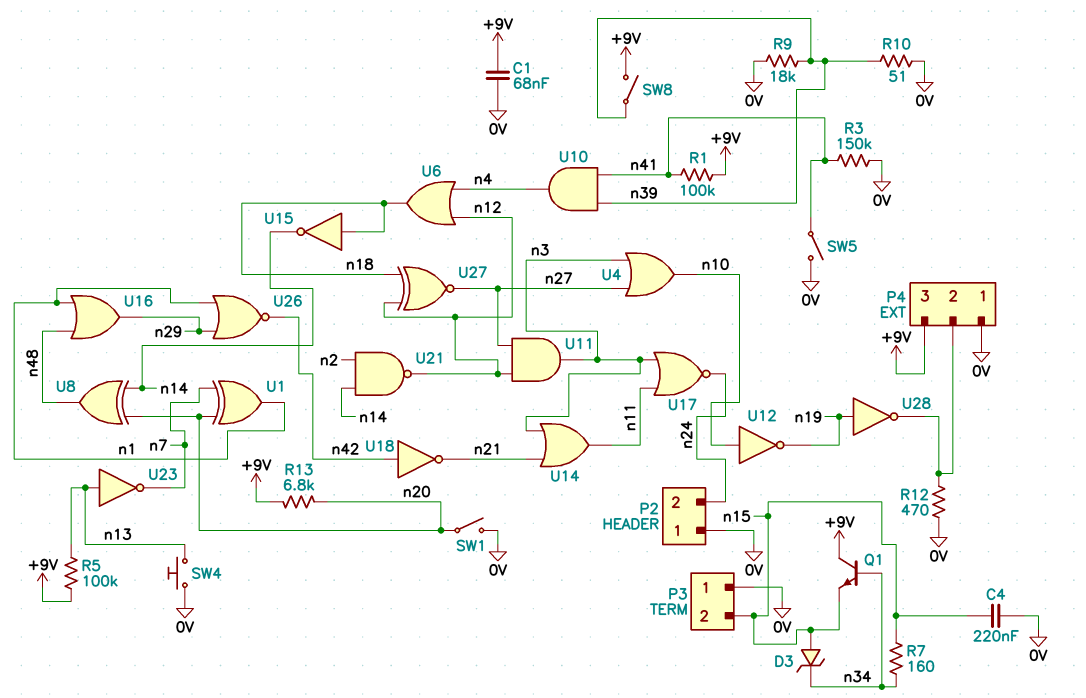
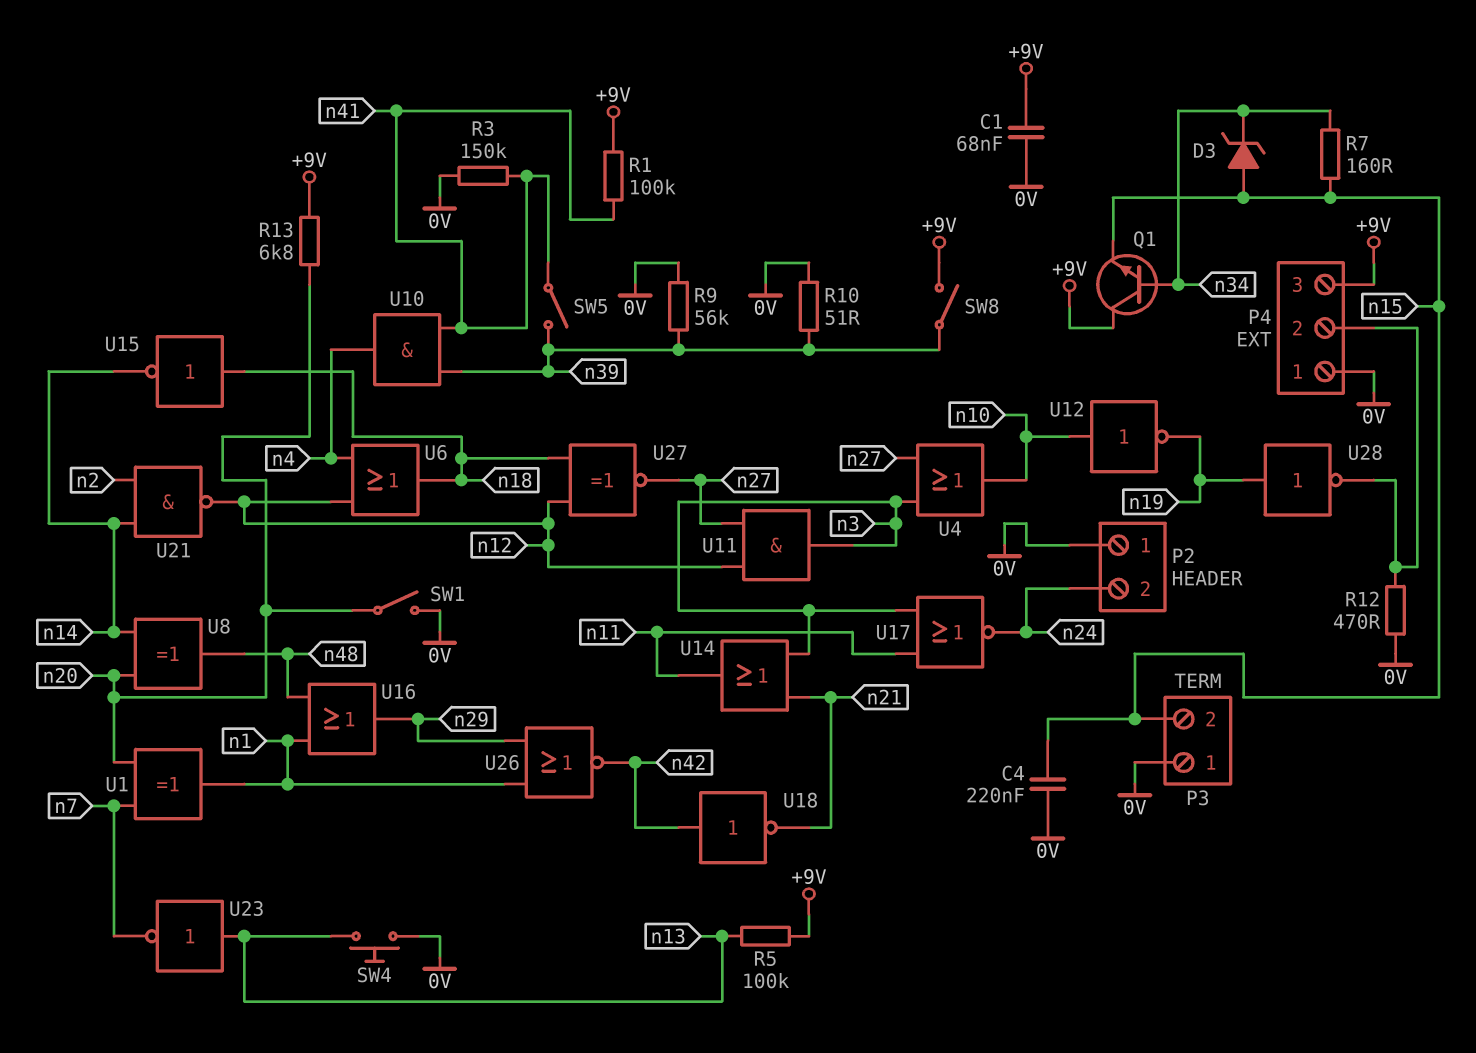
R9: 18k (0V, n39) -> 56k (0V, n39)
SW5: switch (0V, n41) -> switch (n39, n41)

